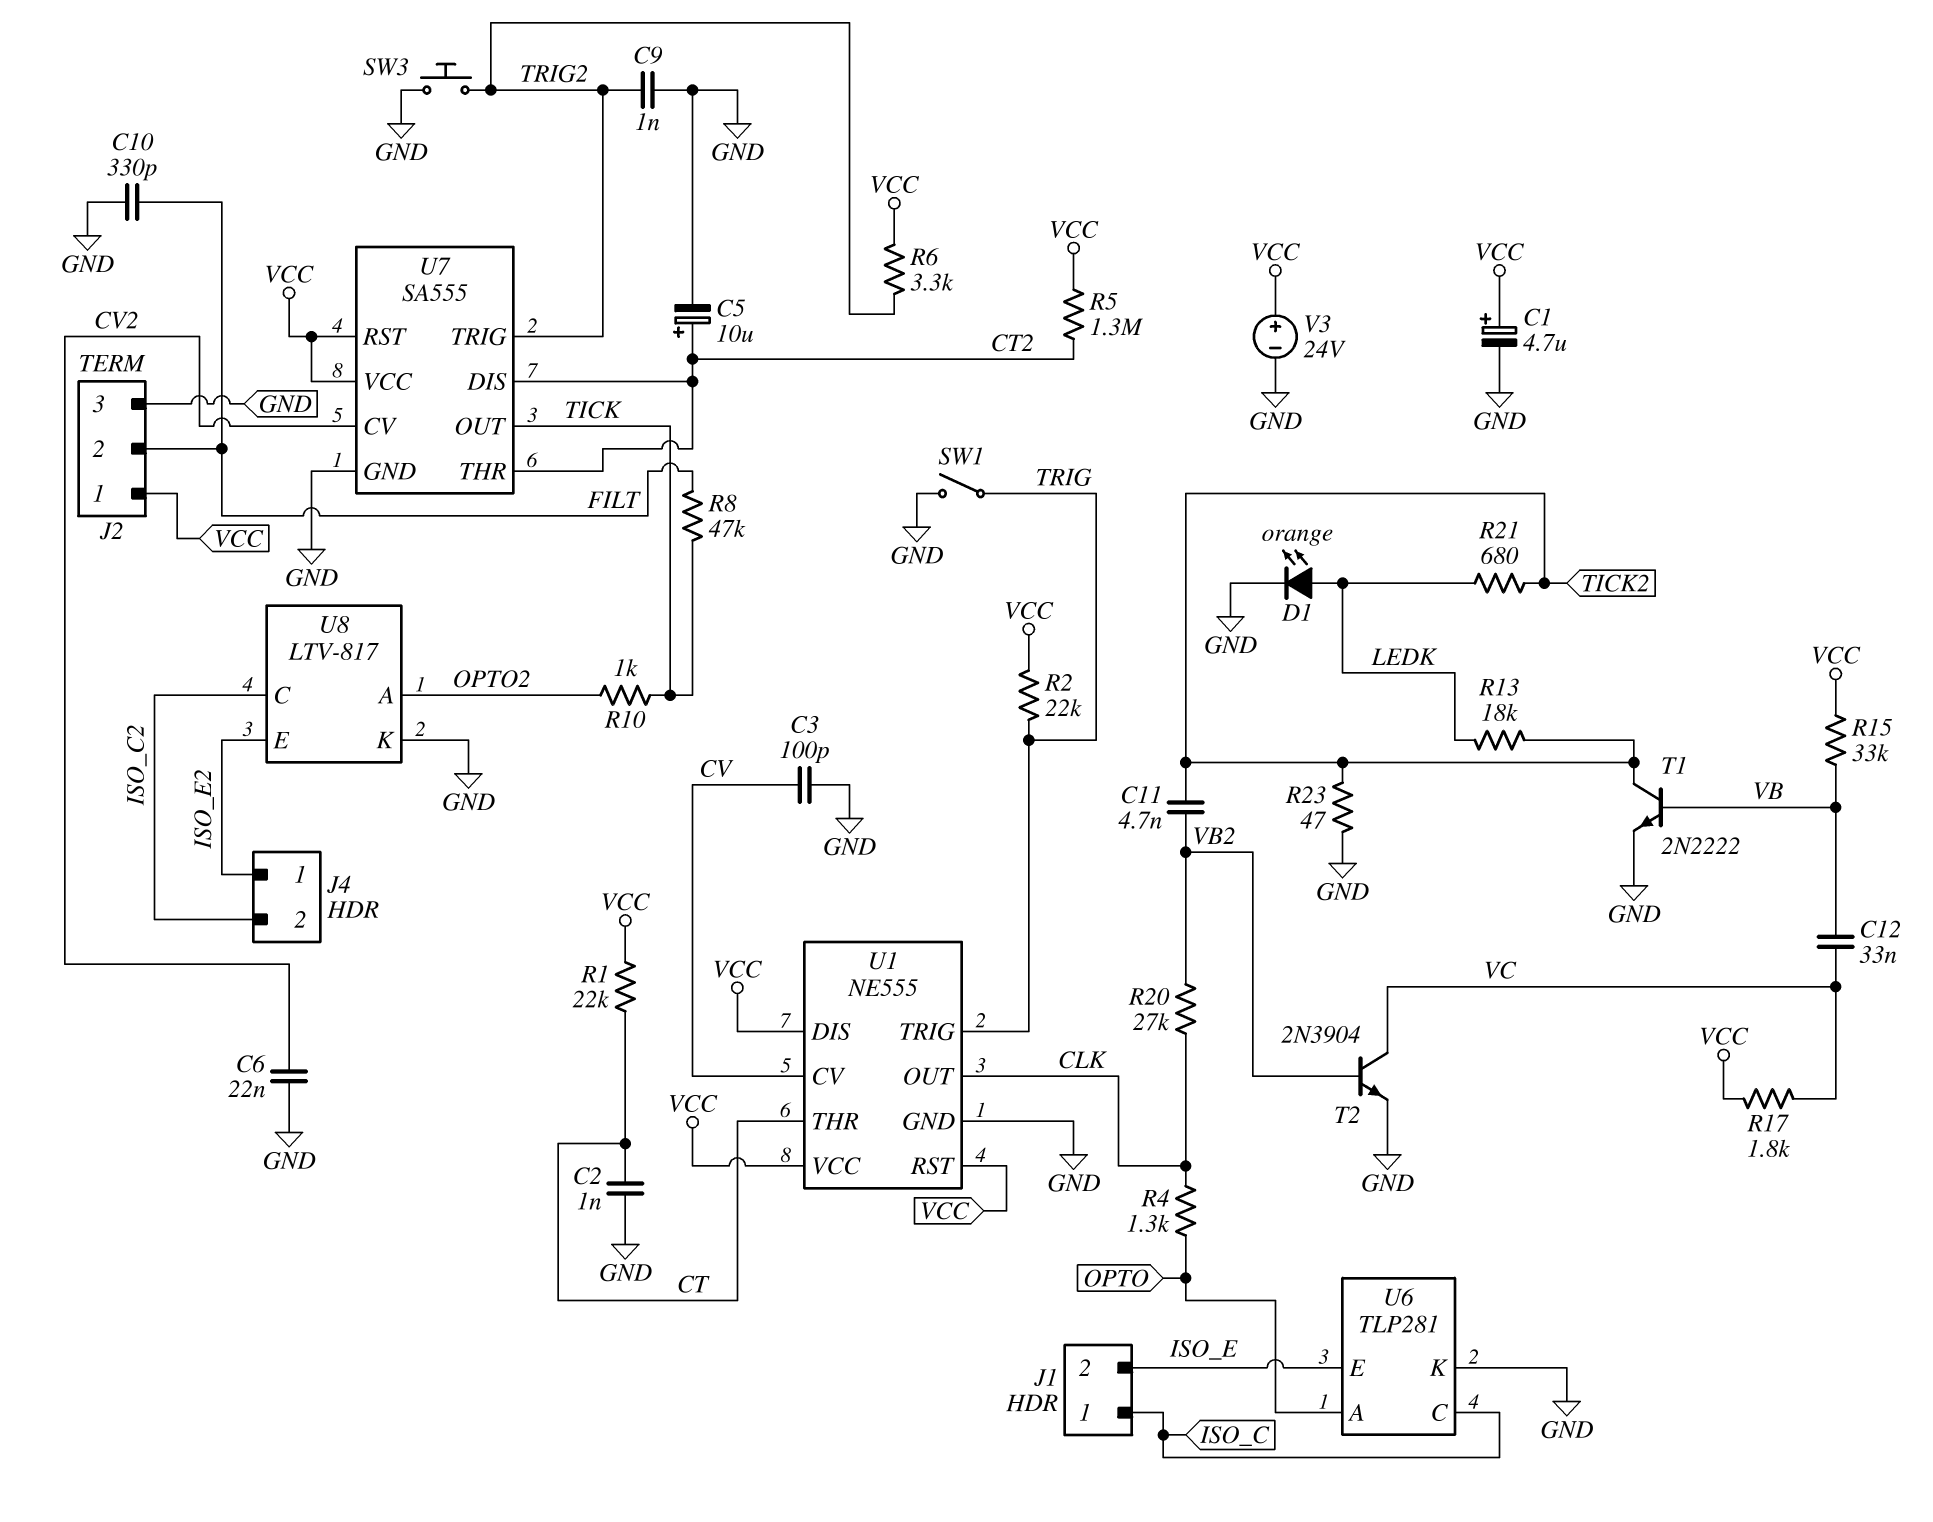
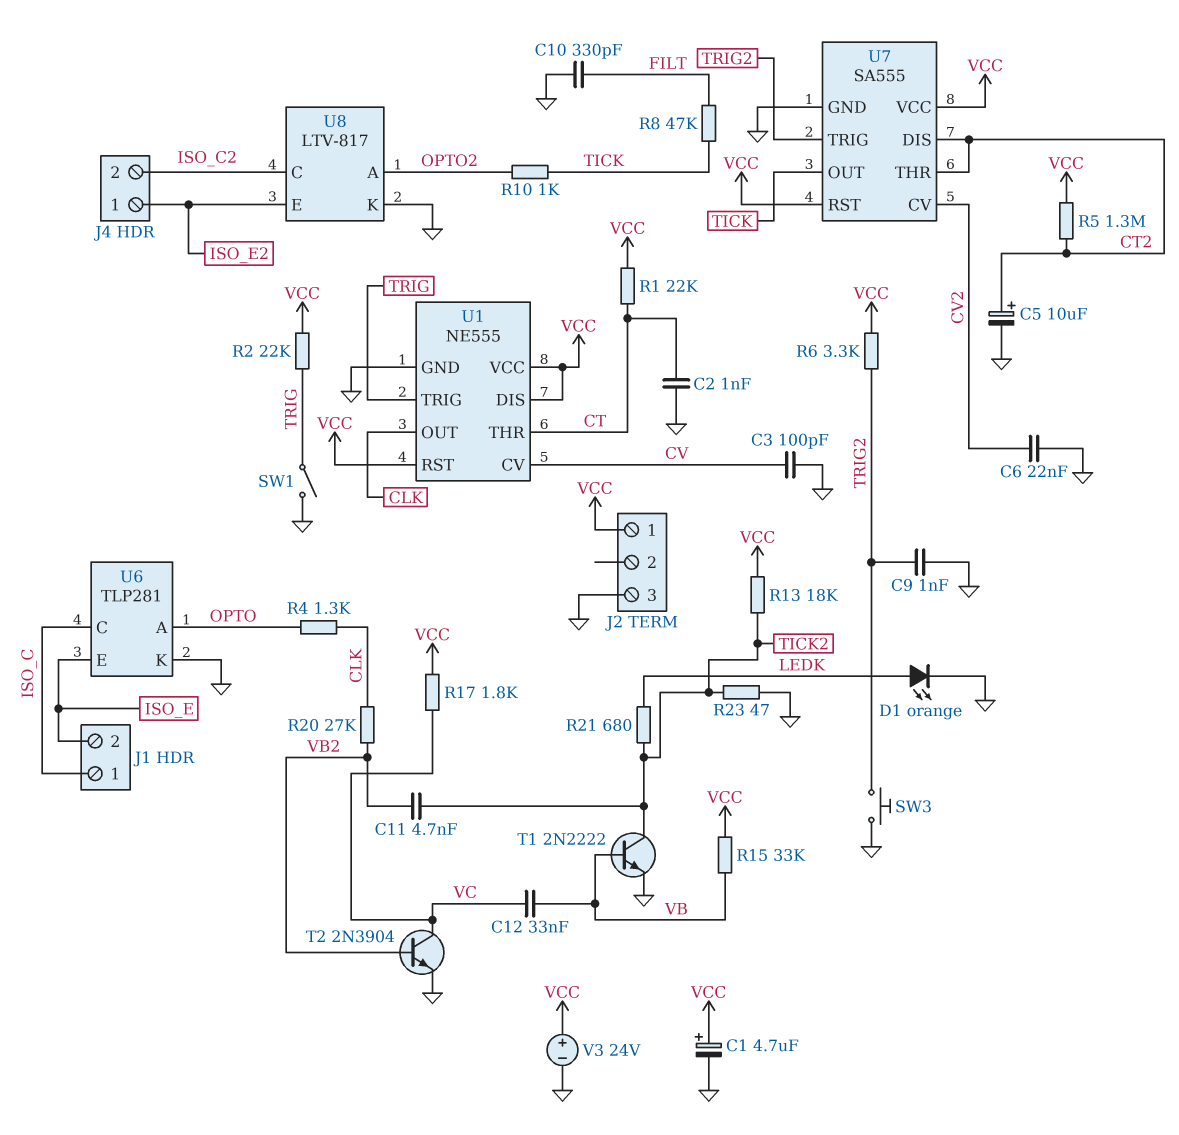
J2 pin 2: FILT -> none
R13: 18k (LEDK, TICK2) -> 18k (TICK2, VCC)

